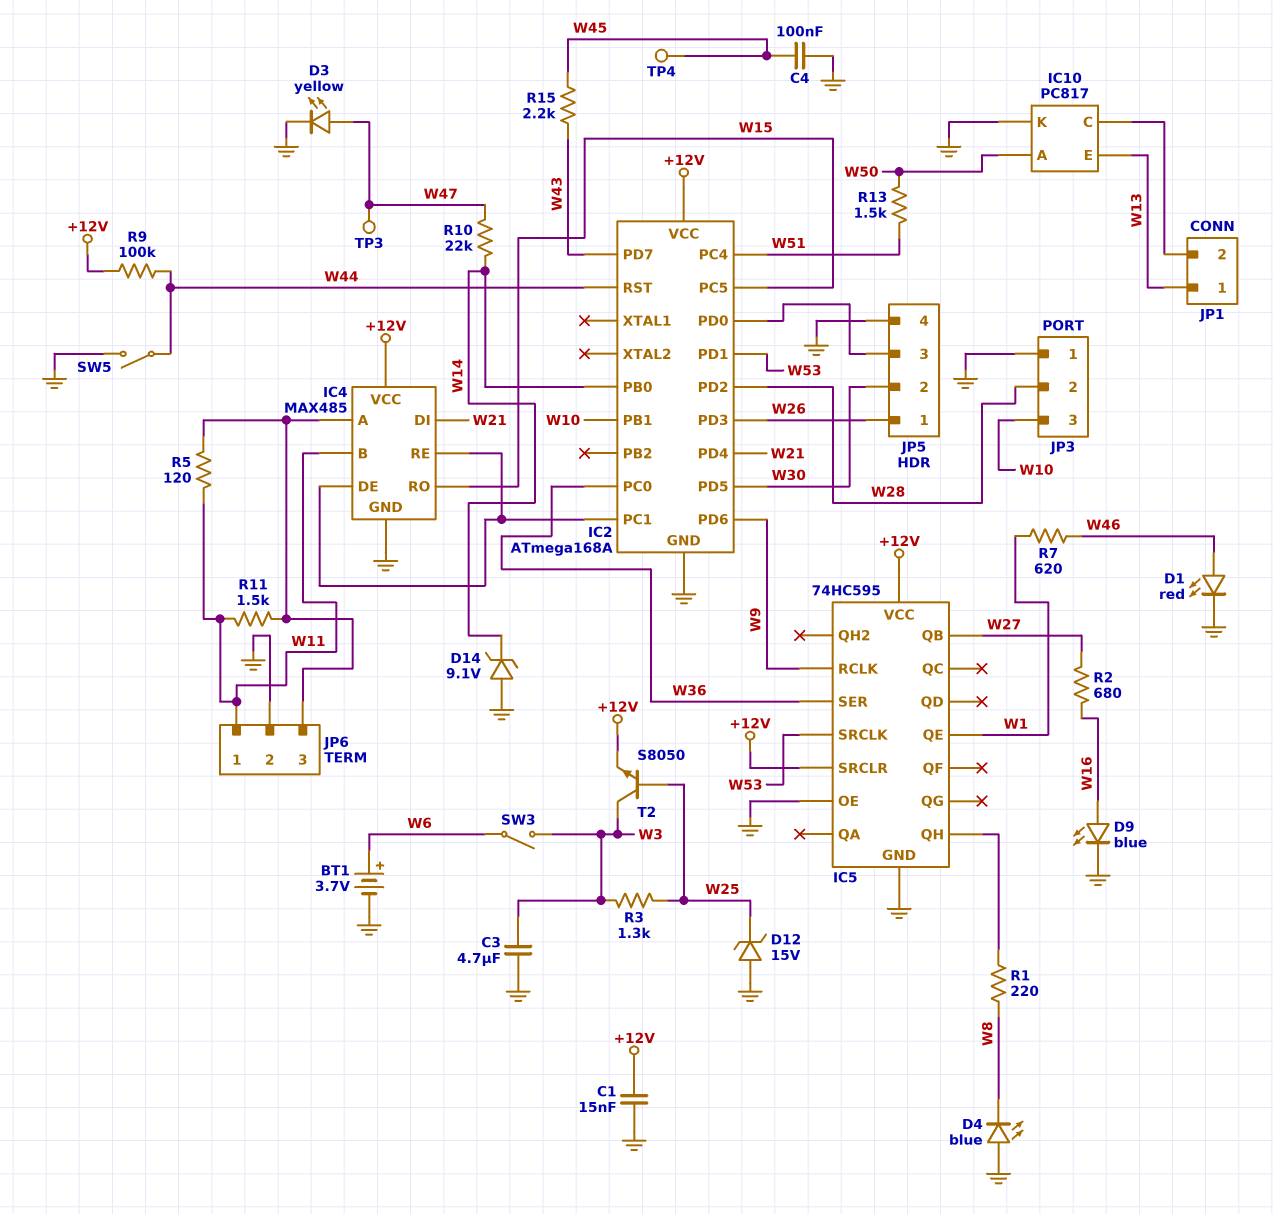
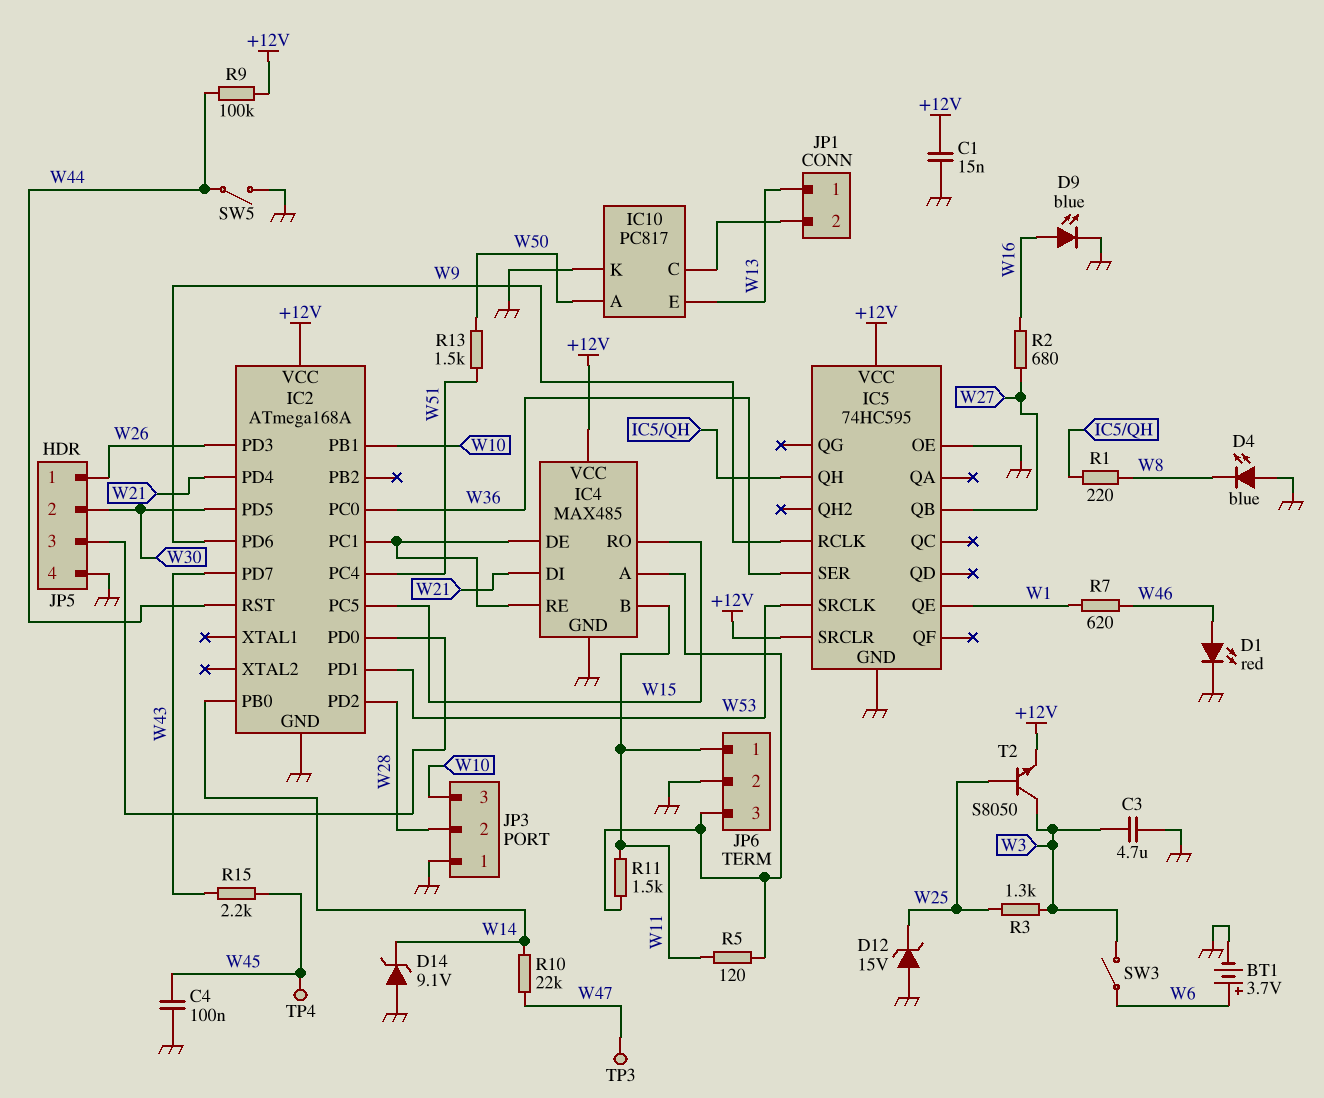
D3: LED yellow (A W47, K GND) -> none

